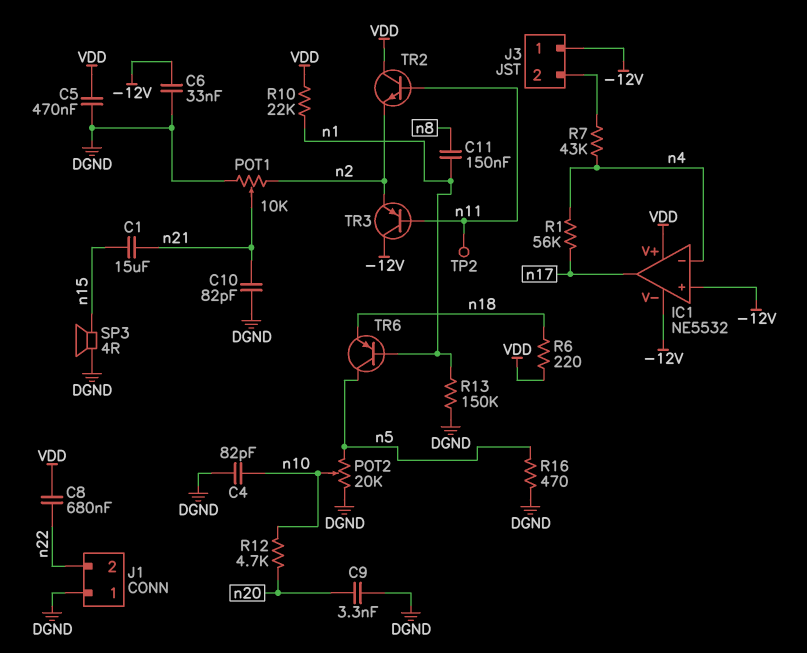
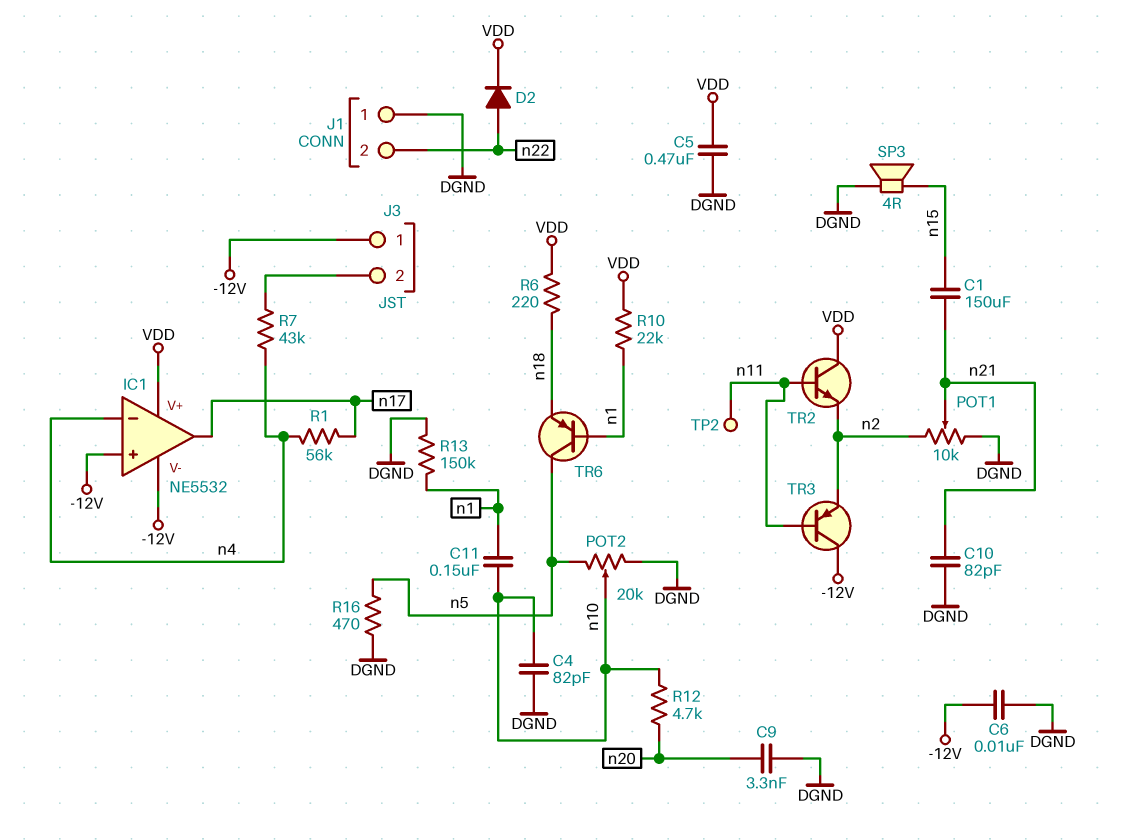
C1: 15uF (n15, n21) -> 150uF (n15, n21)
C6: 33nF (-12V, DGND) -> 10nF (-12V, DGND)
C8: 680nF (VDD, n22) -> none
C11: 150nF (n1, n8) -> 150nF (n1, n10)
D2: none -> diode (A n22, K VDD)

